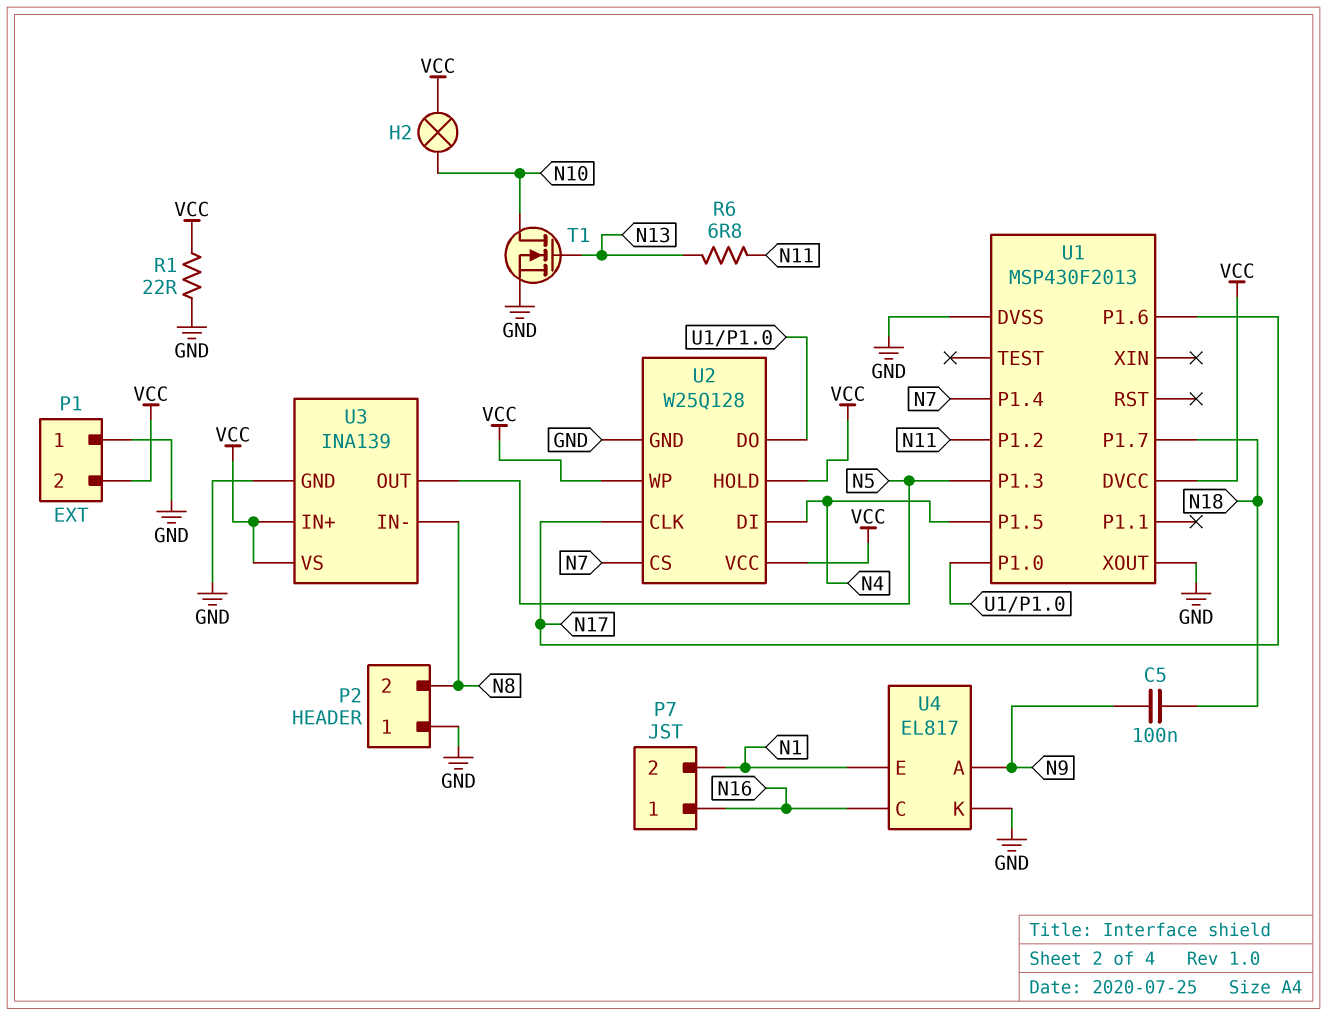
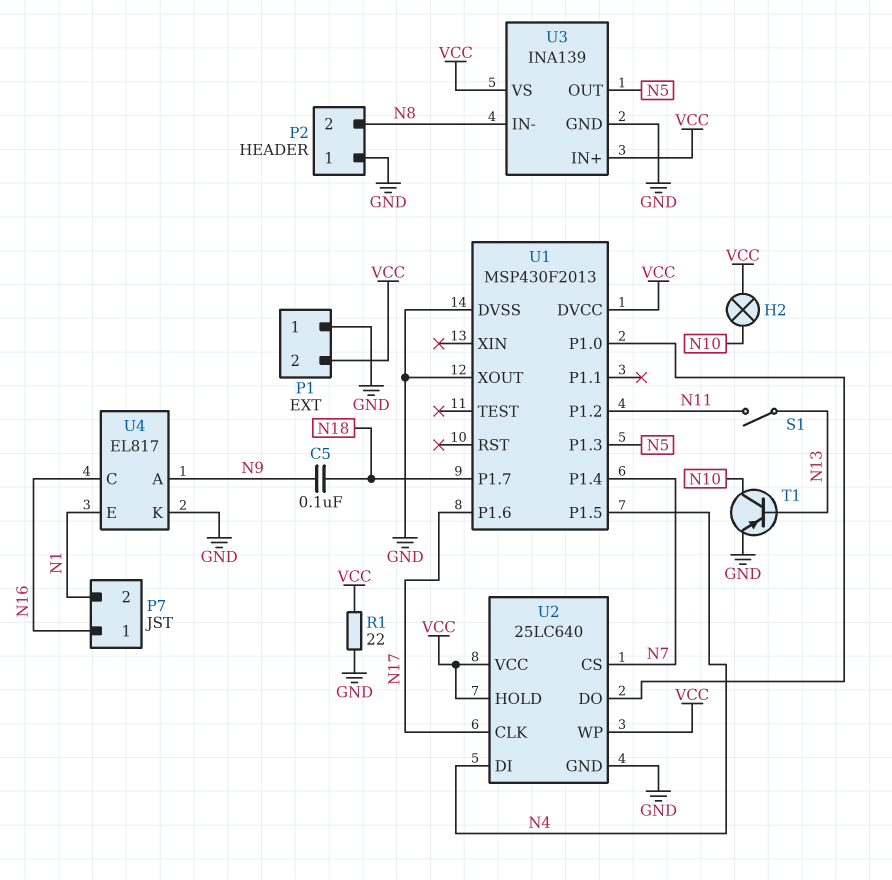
R6: 6.8 (N11, N13) -> none
S1: none -> switch (N11, N13)
T1: NMOS (G N13, D N10, S GND) -> PNP (B N13, C N10, E GND)
U2: W25Q128 -> 25LC640

